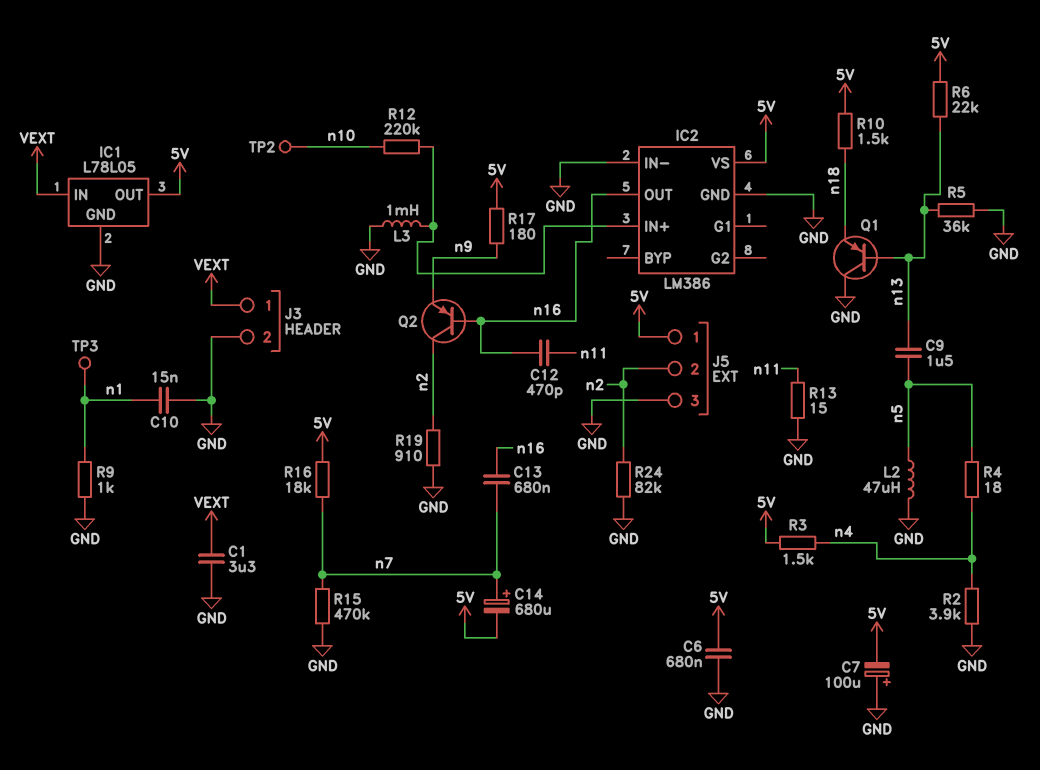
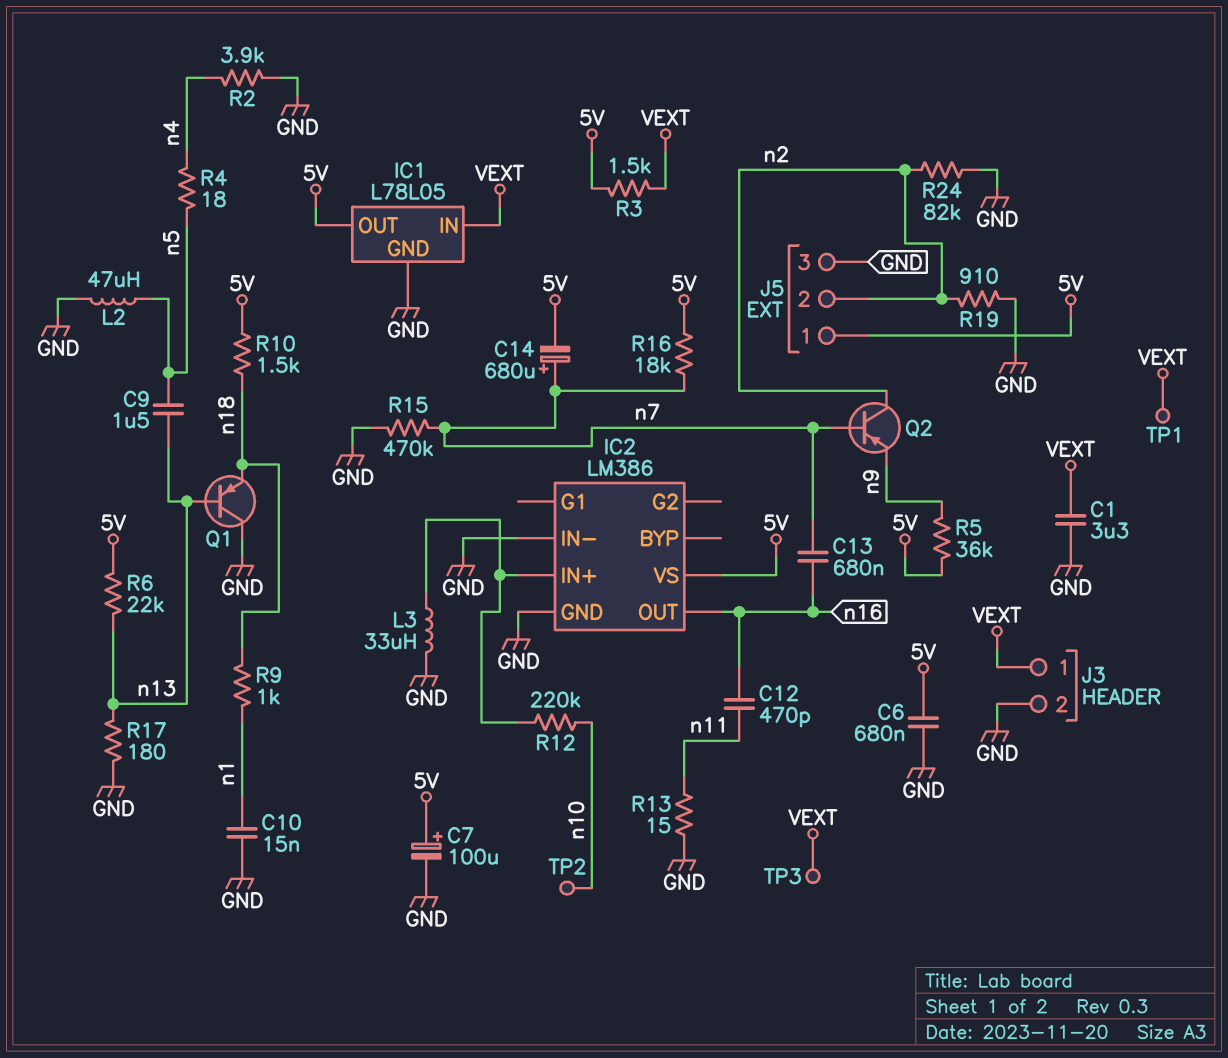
C7: 100uF (plus GND, minus 5V) -> 100uF (plus 5V, minus GND)
L3: 1mH (GND, IC2/IN+) -> 33uH (GND, IC2/IN+)
Q2: PNP (B n16, C n2, E n9) -> PNP (B n7, C n2, E n9)
R3: 1.5k (5V, n4) -> 1.5k (5V, VEXT)
R5: 36k (GND, n13) -> 36k (5V, n9)
R9: 1k (GND, n1) -> 1k (n1, n18)
R17: 180 (5V, n9) -> 180 (GND, n13)
TP1: none -> test point (VEXT)
TP3: test point (n1) -> test point (VEXT)

